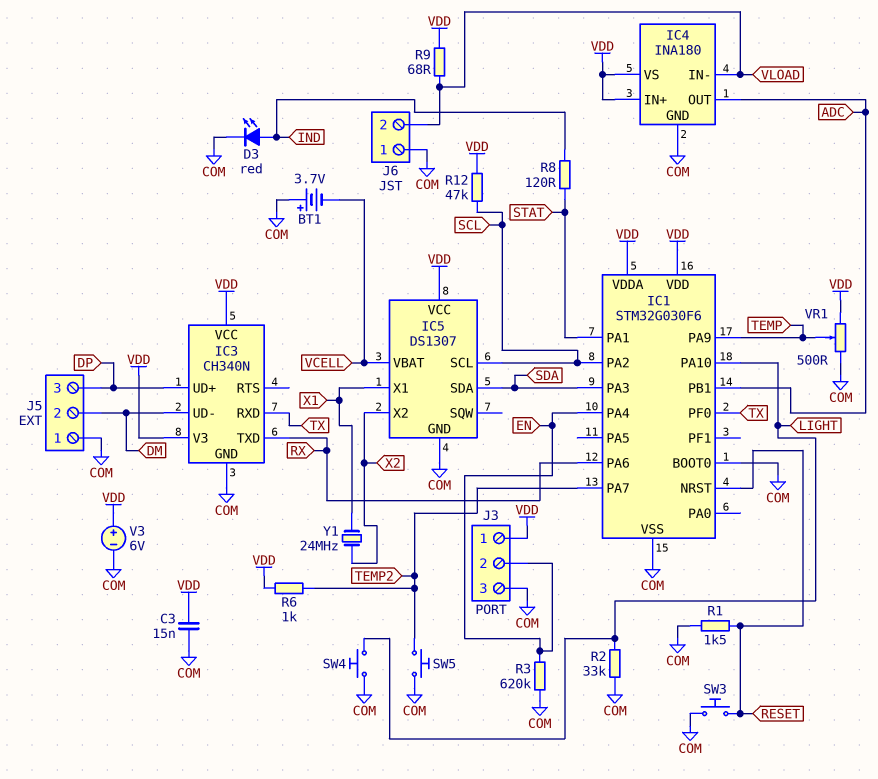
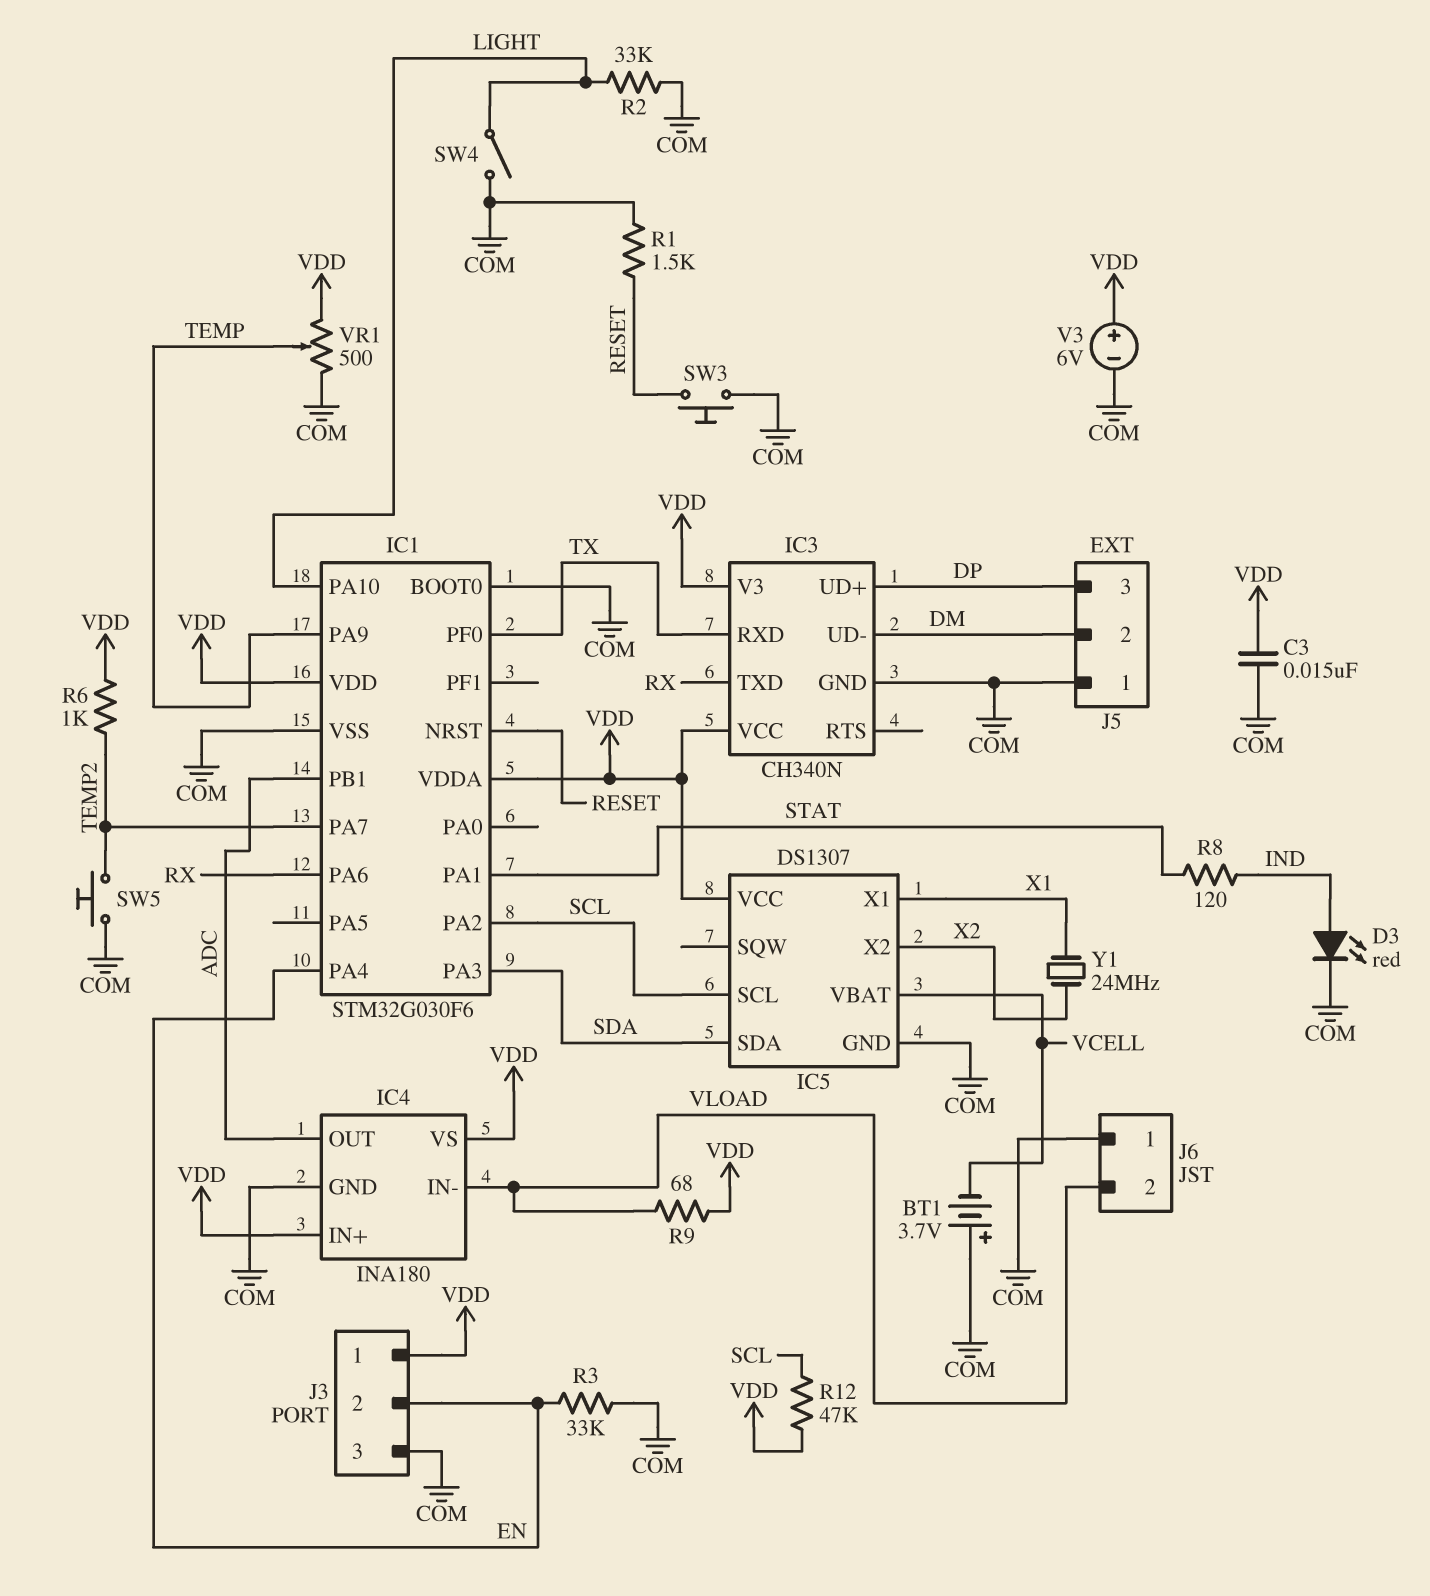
R3: 620k (COM, EN) -> 33k (COM, EN)
SW4: button (COM, LIGHT) -> switch (COM, LIGHT)

